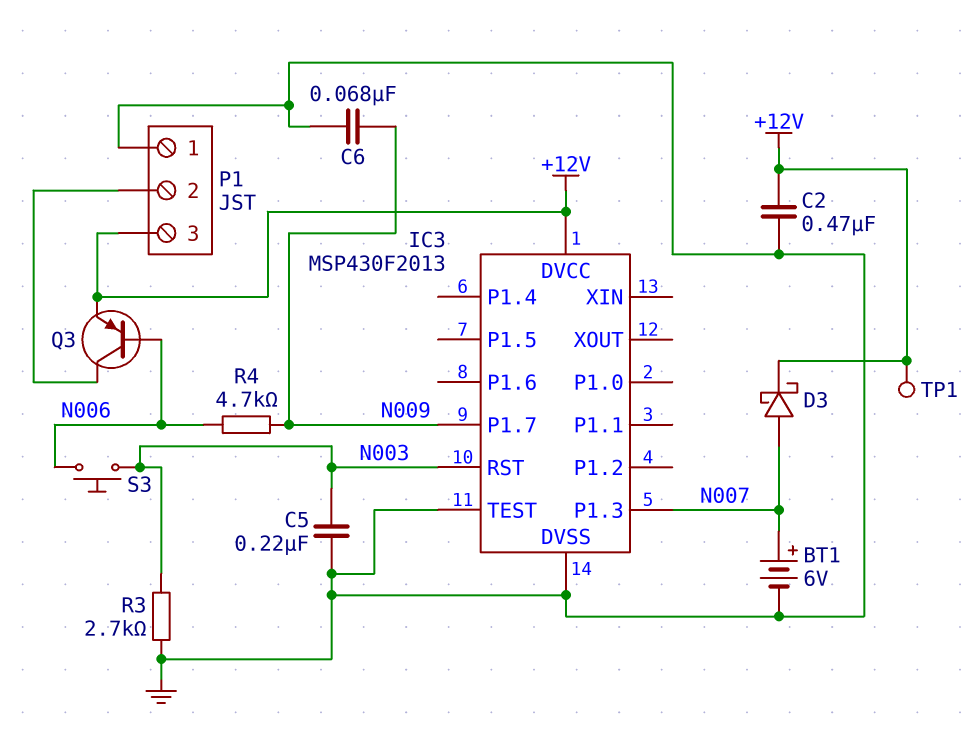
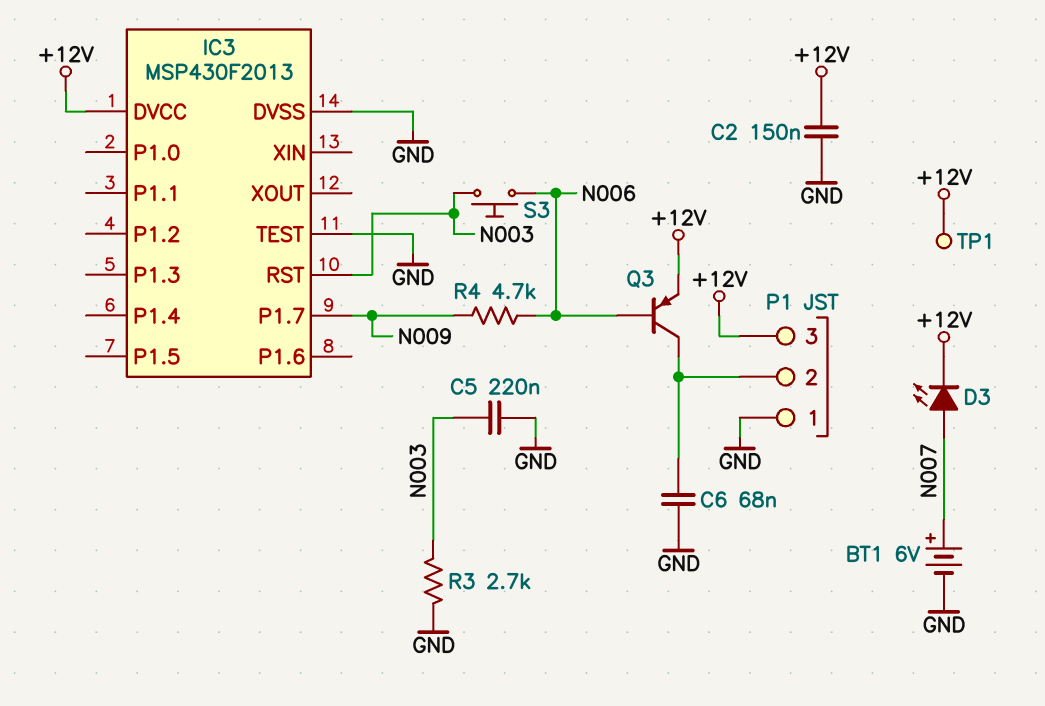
C2: 470nF (+12V, GND) -> 150nF (+12V, GND)
C6: 68nF (GND, N009) -> 68nF (GND, P1/2)
D3: schottky (A N007, K +12V) -> LED (A N007, K +12V)
IC3 pin P1.3: N007 -> none

